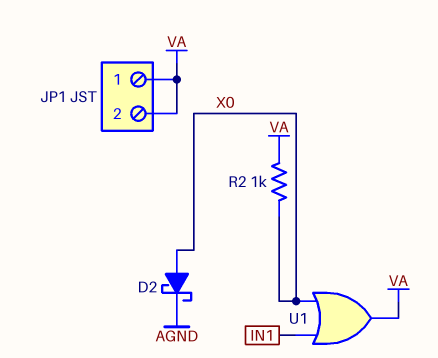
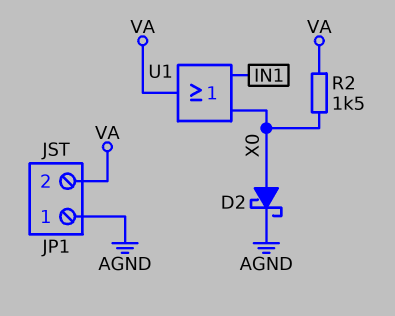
JP1 pin 1: VA -> AGND
R2: 1k (VA, X0) -> 1.5k (VA, X0)

